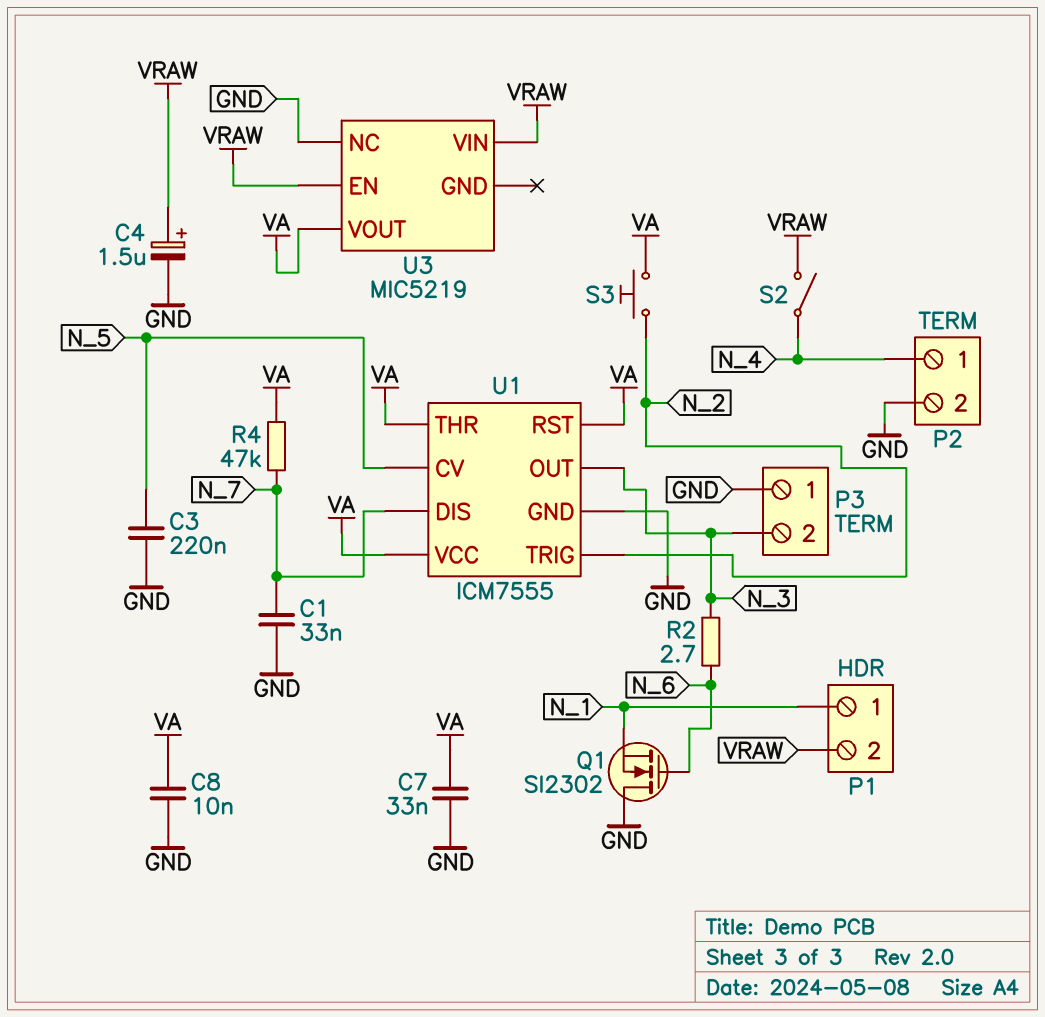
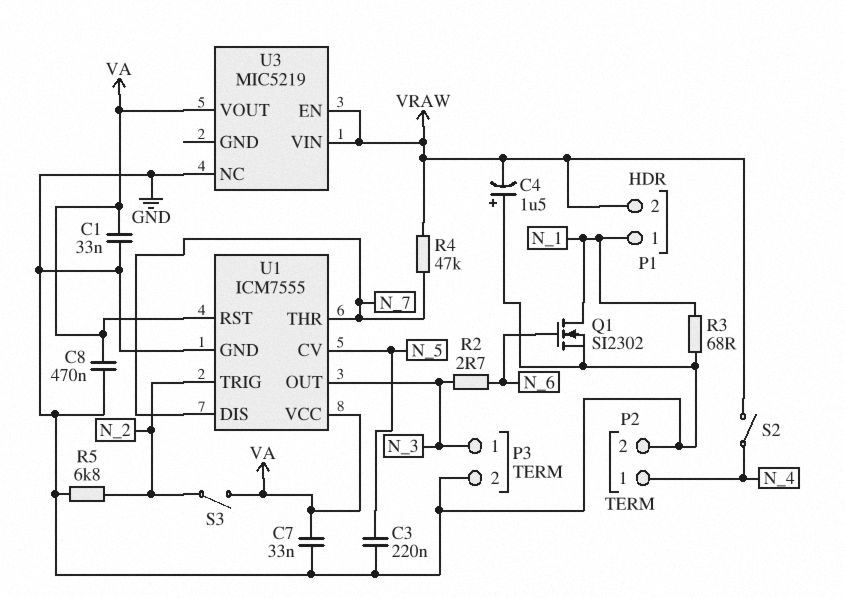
C1: 33nF (GND, N_7) -> 33nF (GND, VA)
C4: 1.5uF (plus VRAW, minus GND) -> 1.5uF (plus GND, minus VRAW)
C8: 10nF (GND, VA) -> 470nF (GND, VA)
P3 pin 1: GND -> N_3
P3 pin 2: N_3 -> GND
Q1: NMOS SI2302 (G N_6, D GND, S N_1) -> NMOS SI2302 (G N_6, D N_1, S GND)
R3: none -> 68 (GND, N_1)
R4: 47k (N_7, VA) -> 47k (N_7, VRAW)
R5: none -> 6.8k (GND, N_2)
S3: button (N_2, VA) -> switch (N_2, VA)
U1 pin THR: VA -> N_7

